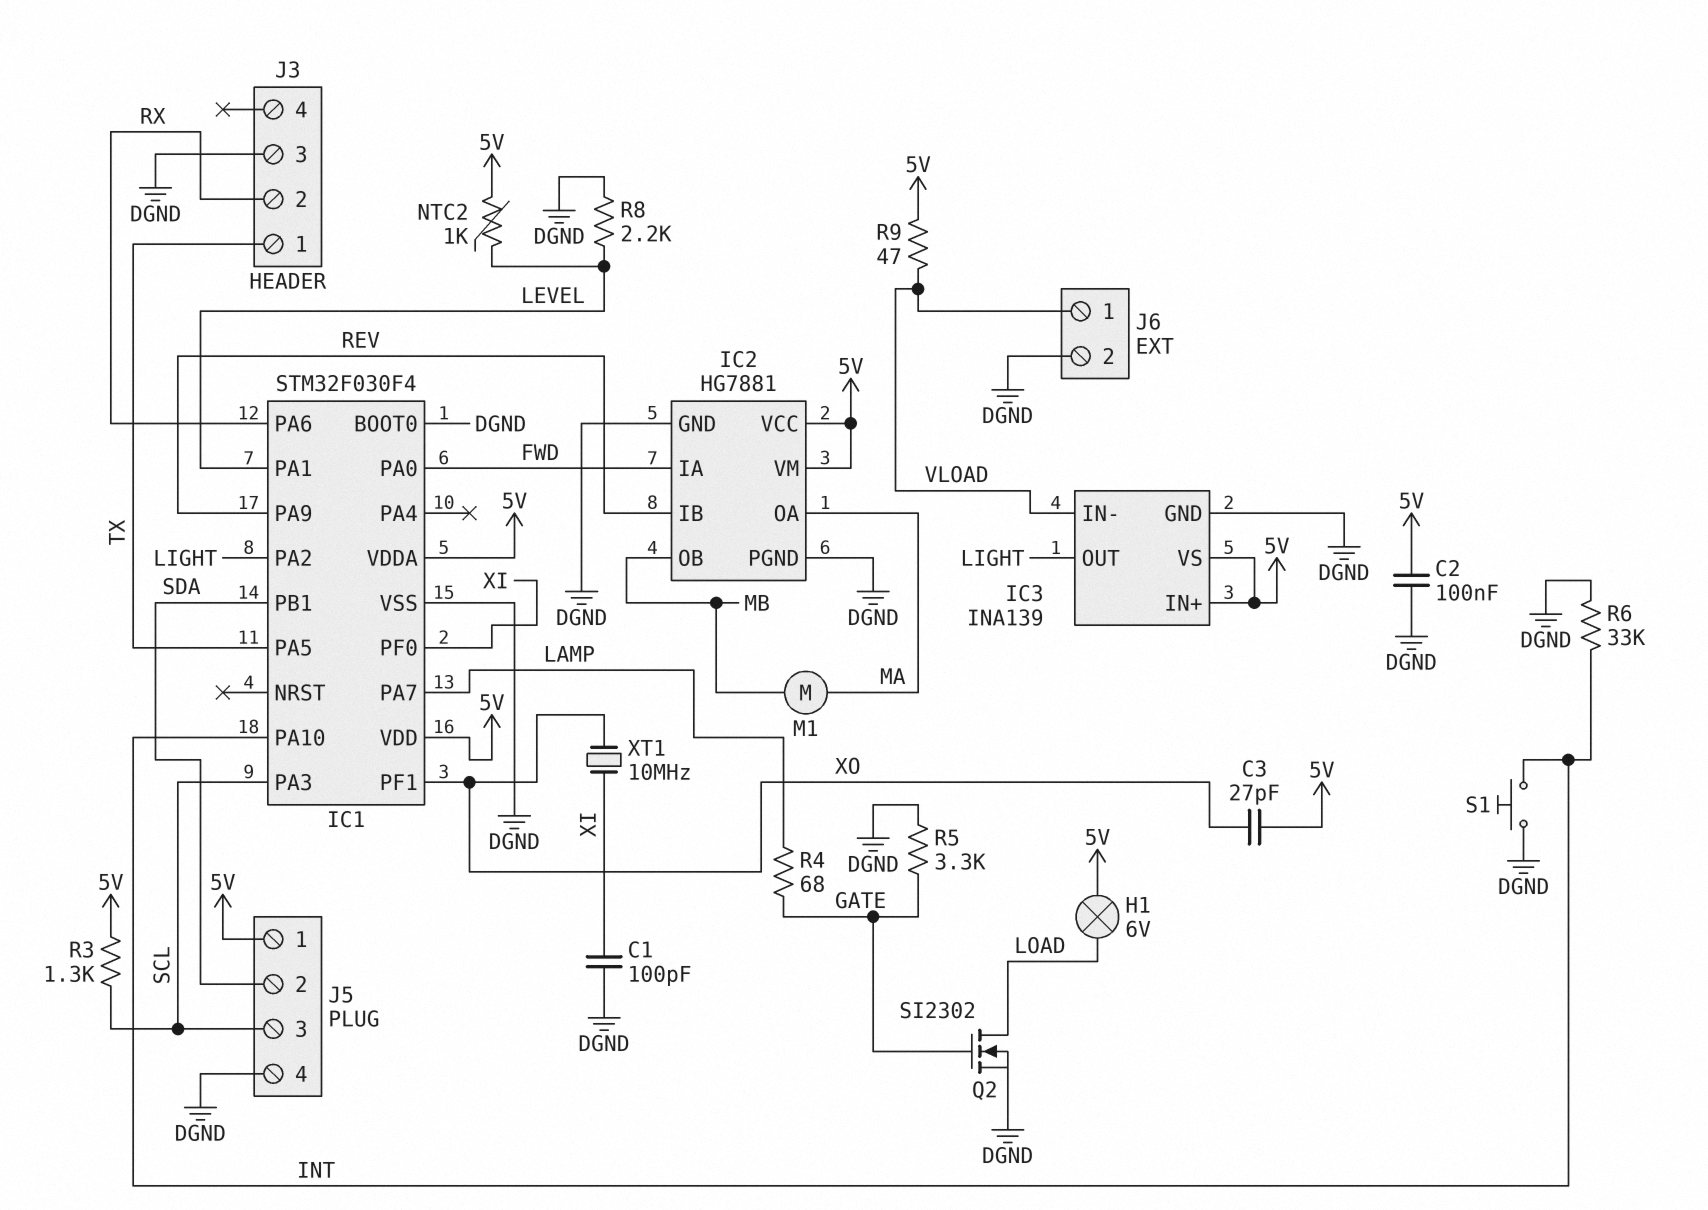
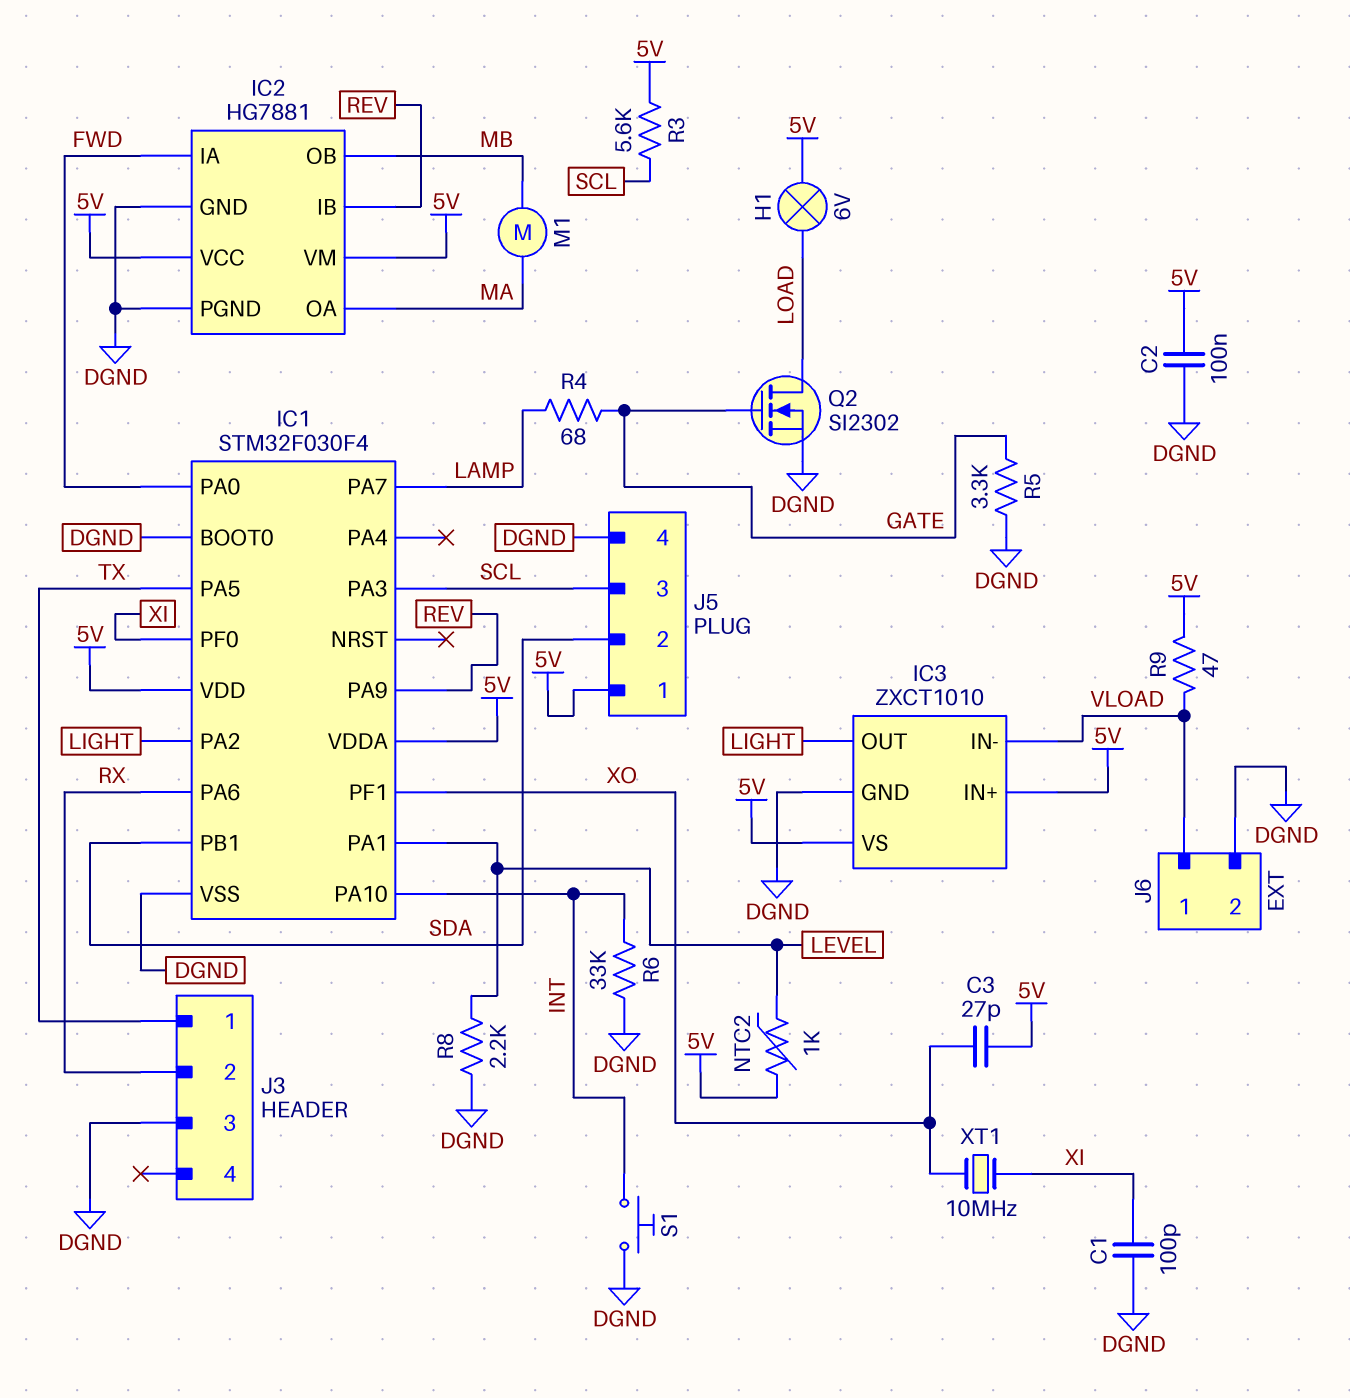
IC3: INA139 -> ZXCT1010
R3: 1.3k (5V, SCL) -> 5.6k (5V, SCL)

